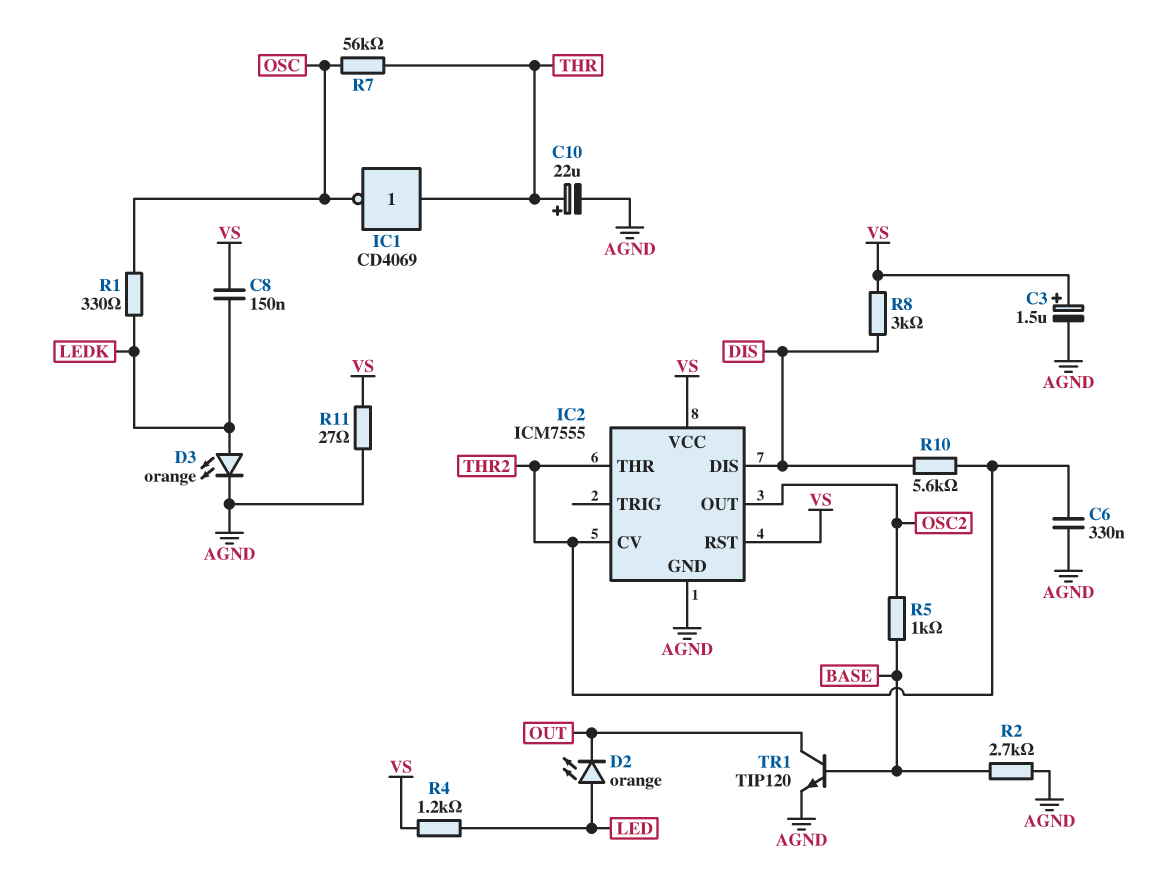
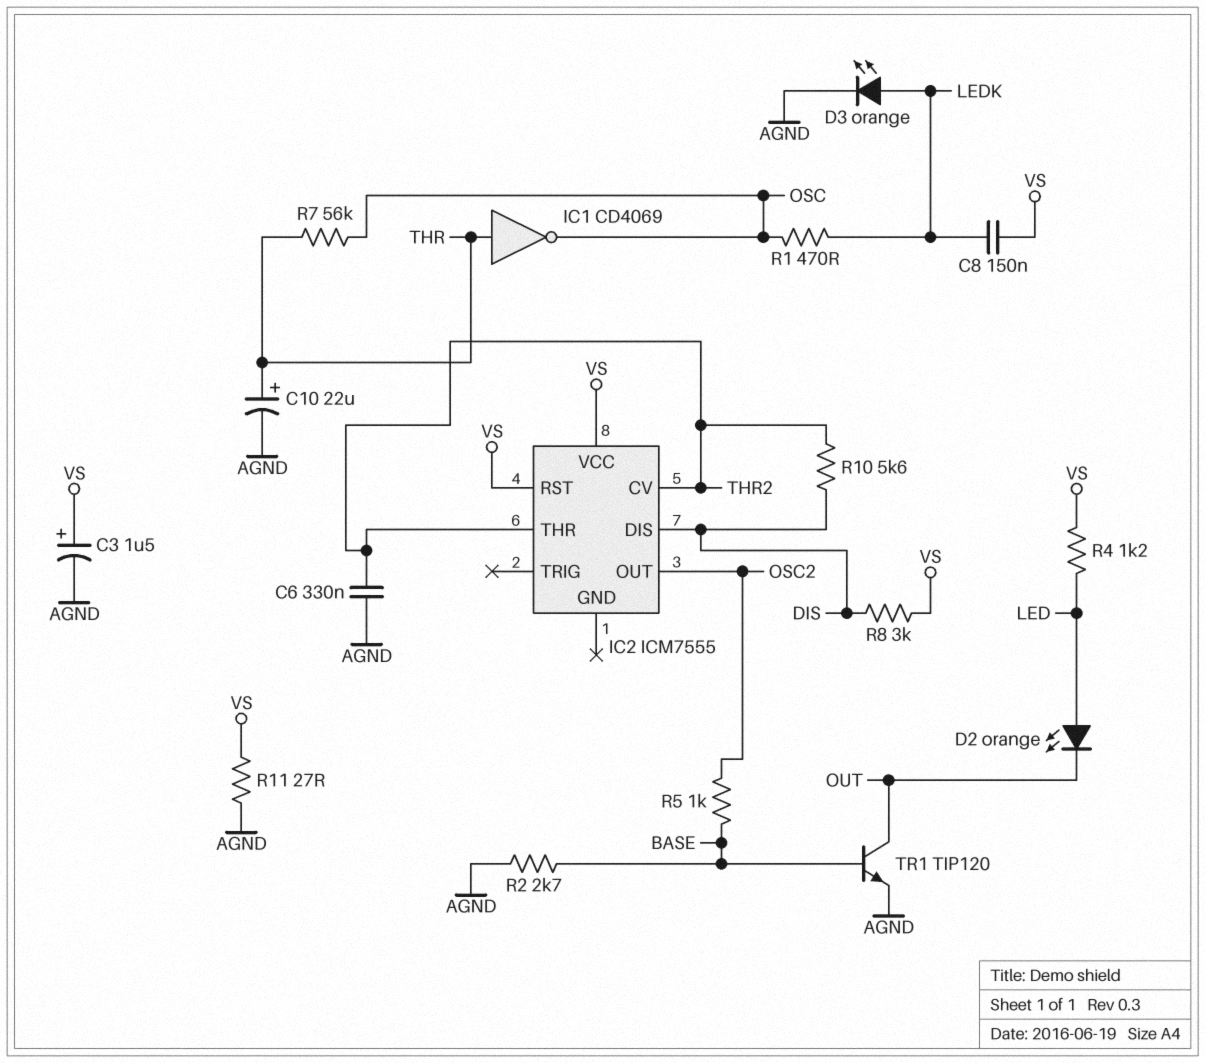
IC2 pin GND: AGND -> none
R1: 330 (LEDK, OSC) -> 470 (LEDK, OSC)

